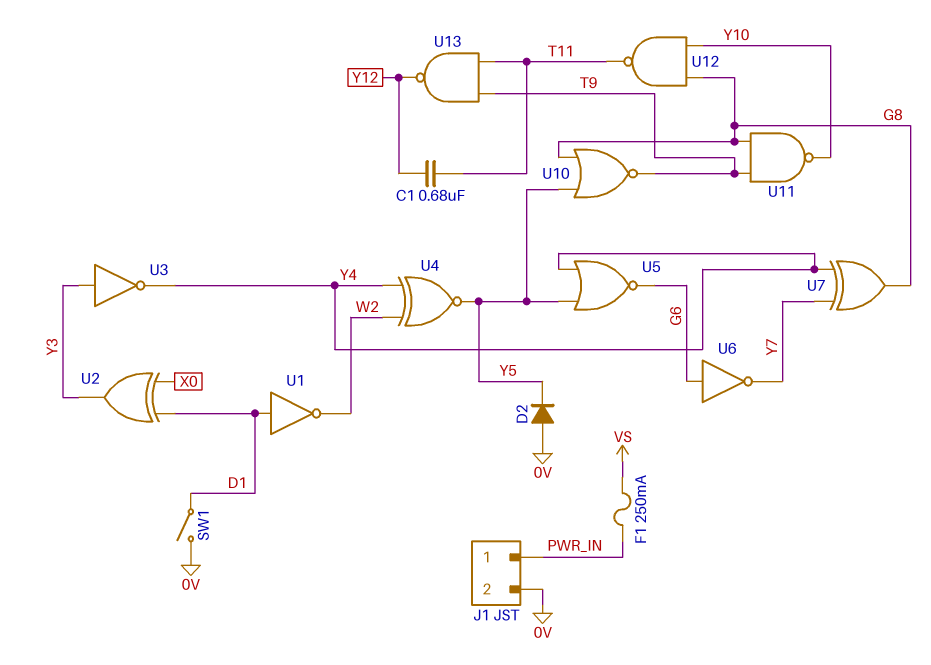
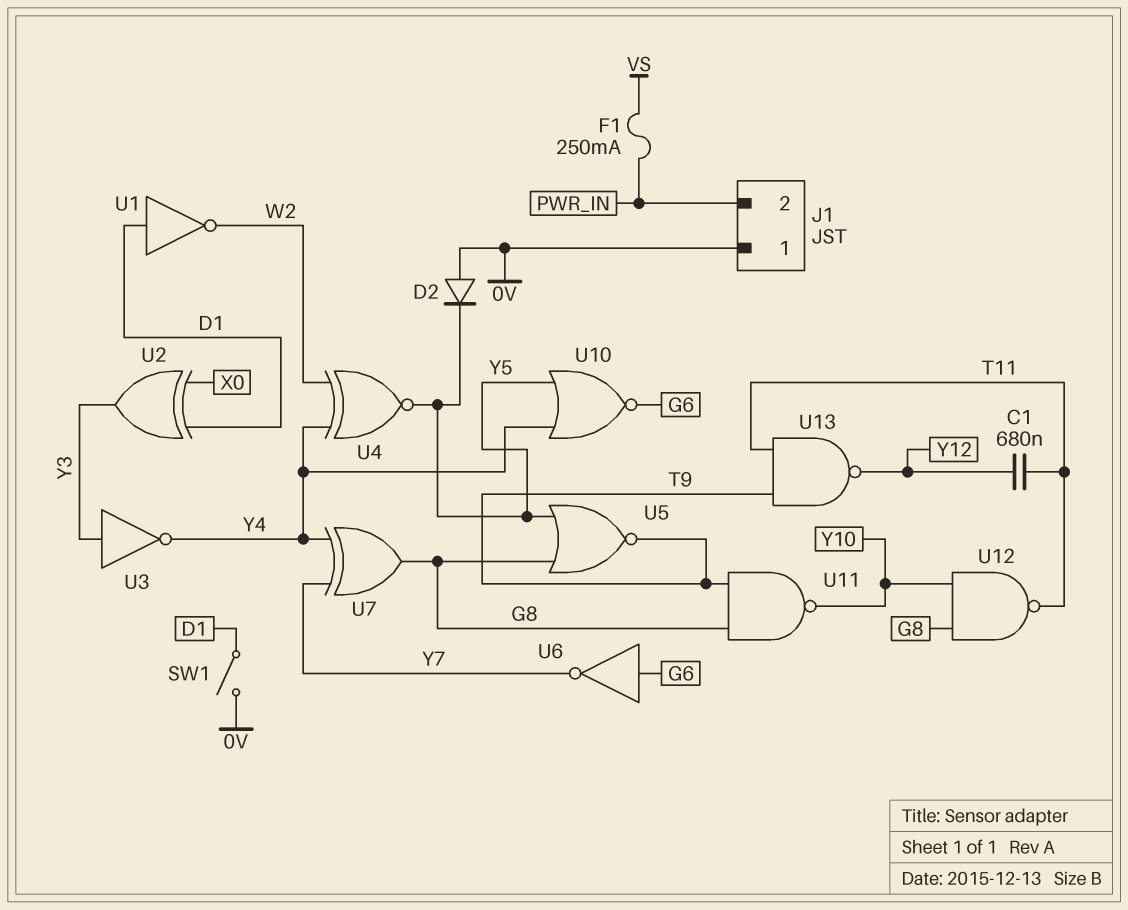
J1 pin 1: PWR_IN -> 0V
J1 pin 2: 0V -> PWR_IN
U5: NOR (in Y4, in Y5, out G6) -> NOR (in G8, in Y5, out T9)
U10: NOR (in G8, in Y5, out T9) -> NOR (in Y4, in Y5, out G6)

